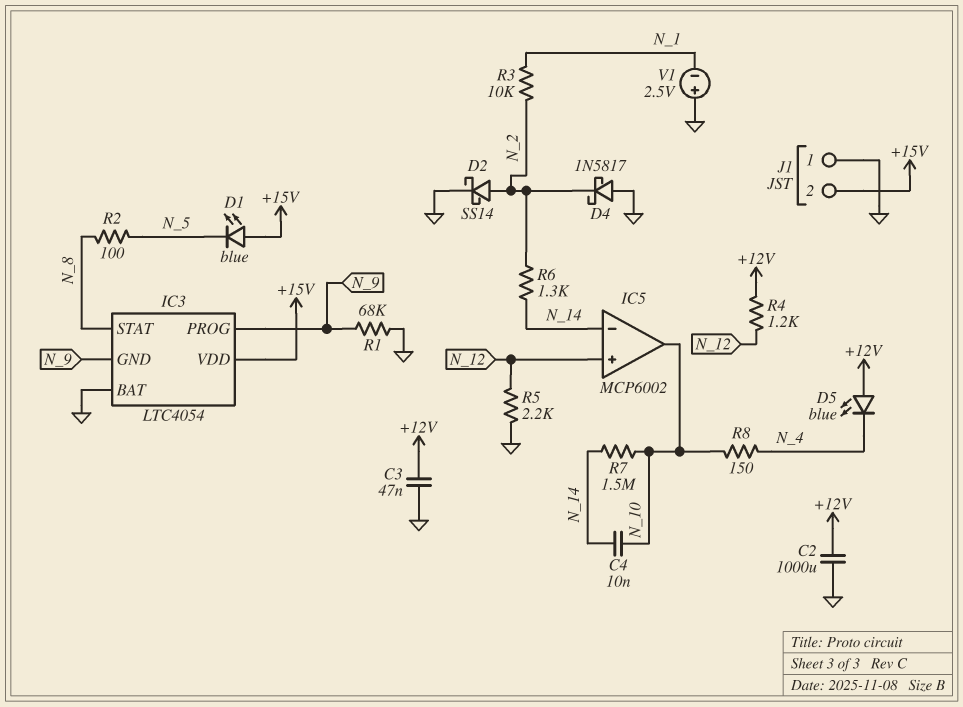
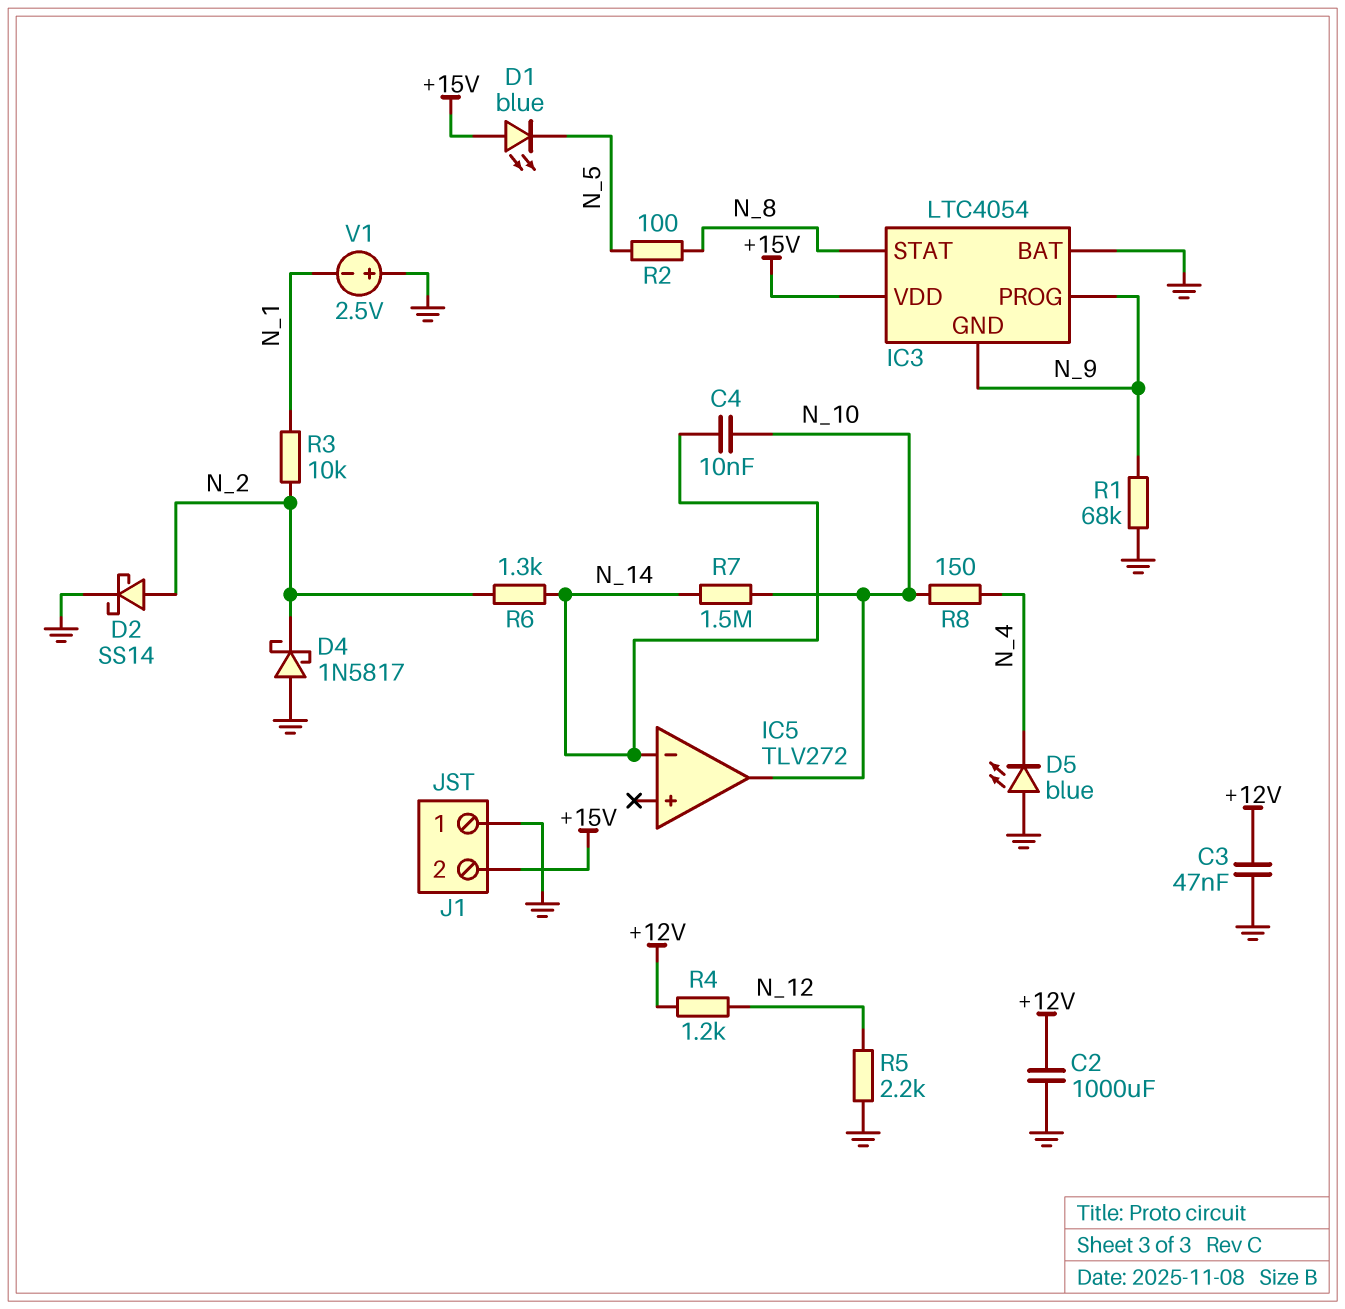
D5: LED blue (A +12V, K N_4) -> LED blue (A GND, K N_4)
IC5: MCP6002 -> TLV272
IC5 pin in+: N_12 -> none

